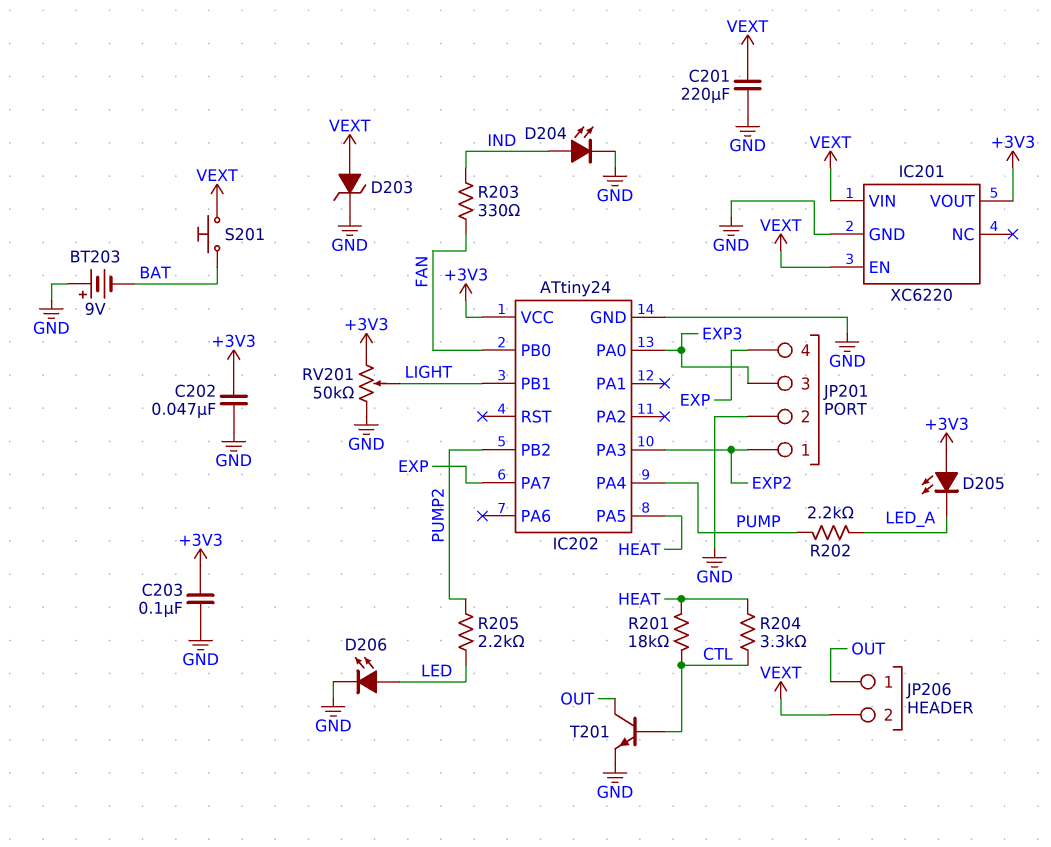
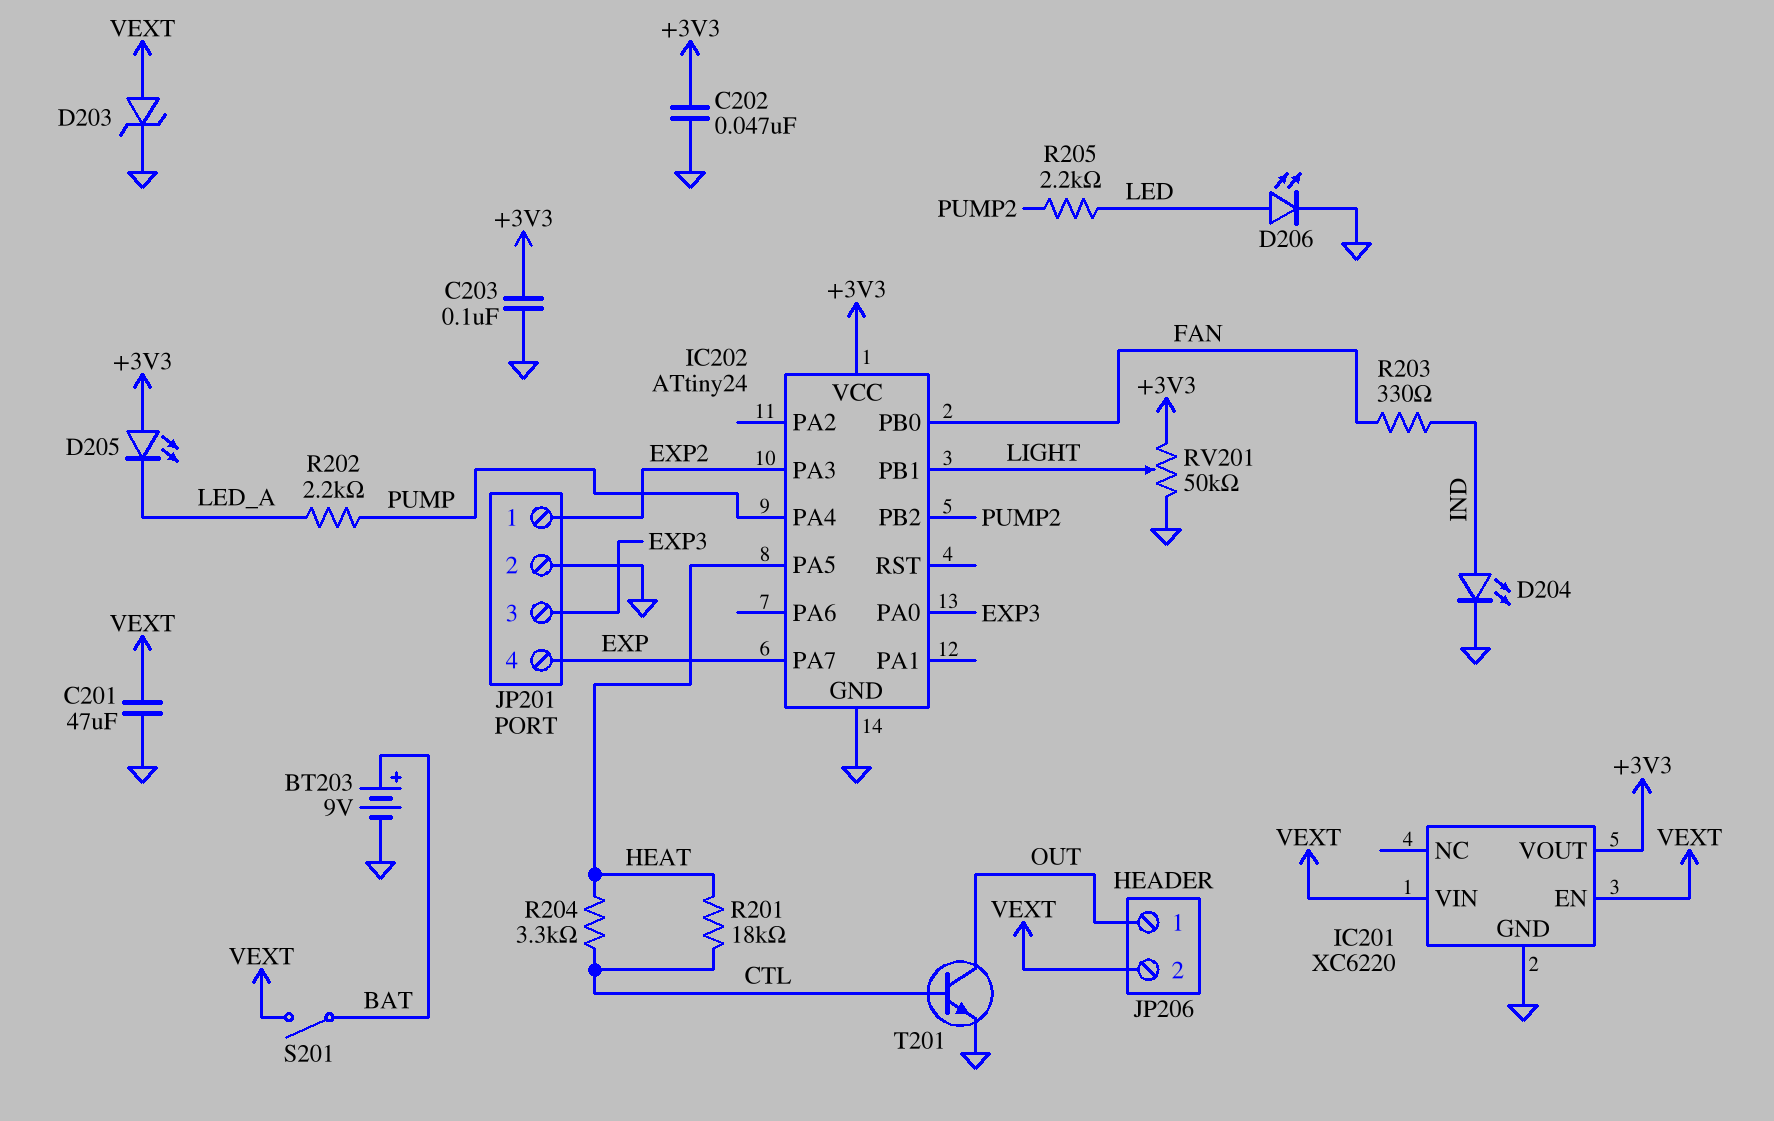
BT203: 9V (plus GND, minus BAT) -> 9V (plus BAT, minus GND)
C201: 220uF (GND, VEXT) -> 47uF (GND, VEXT)
S201: button (BAT, VEXT) -> switch (BAT, VEXT)

